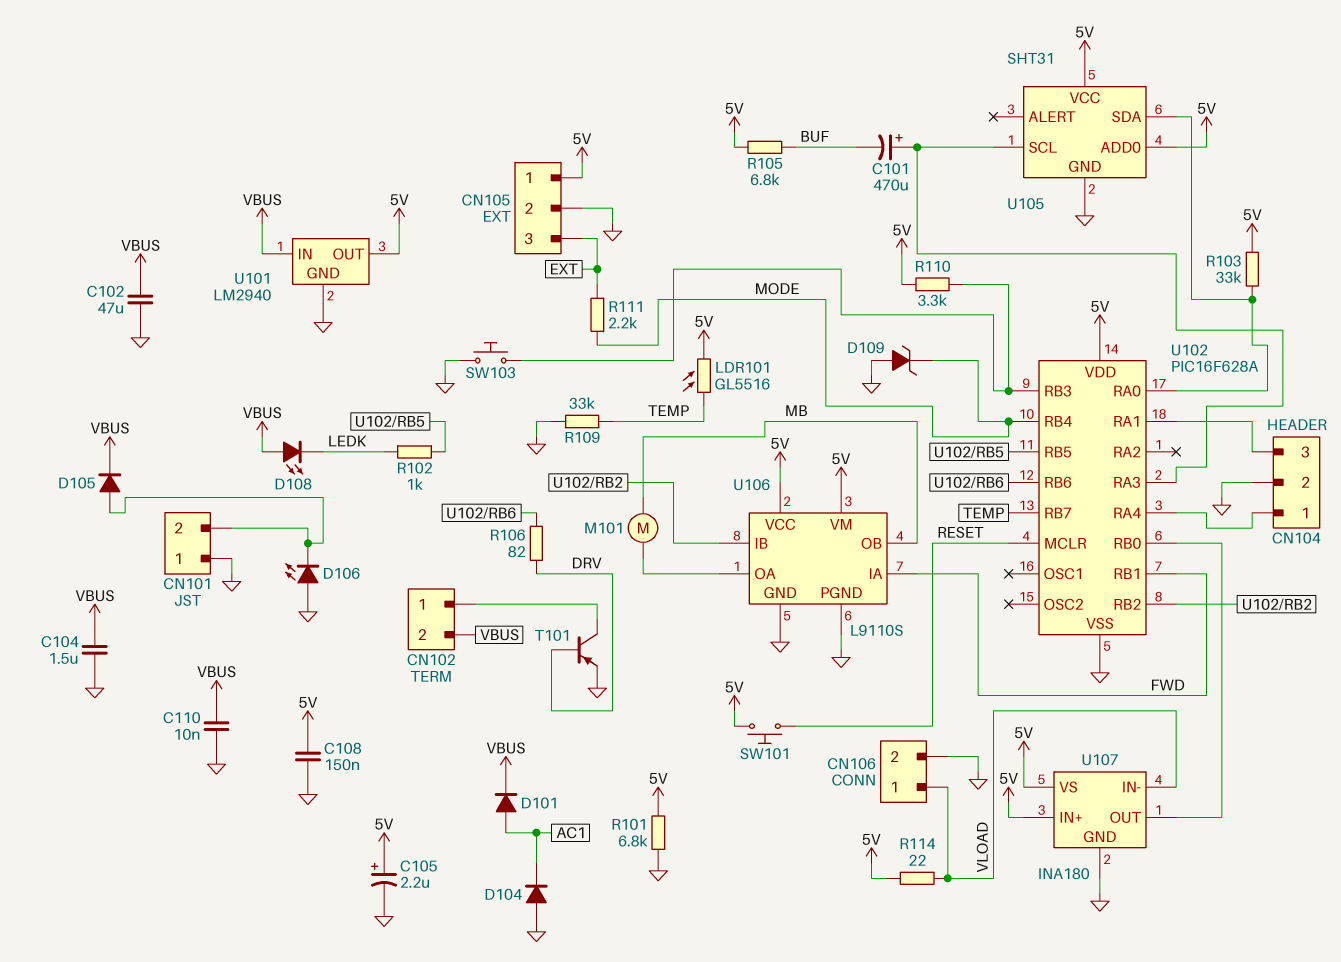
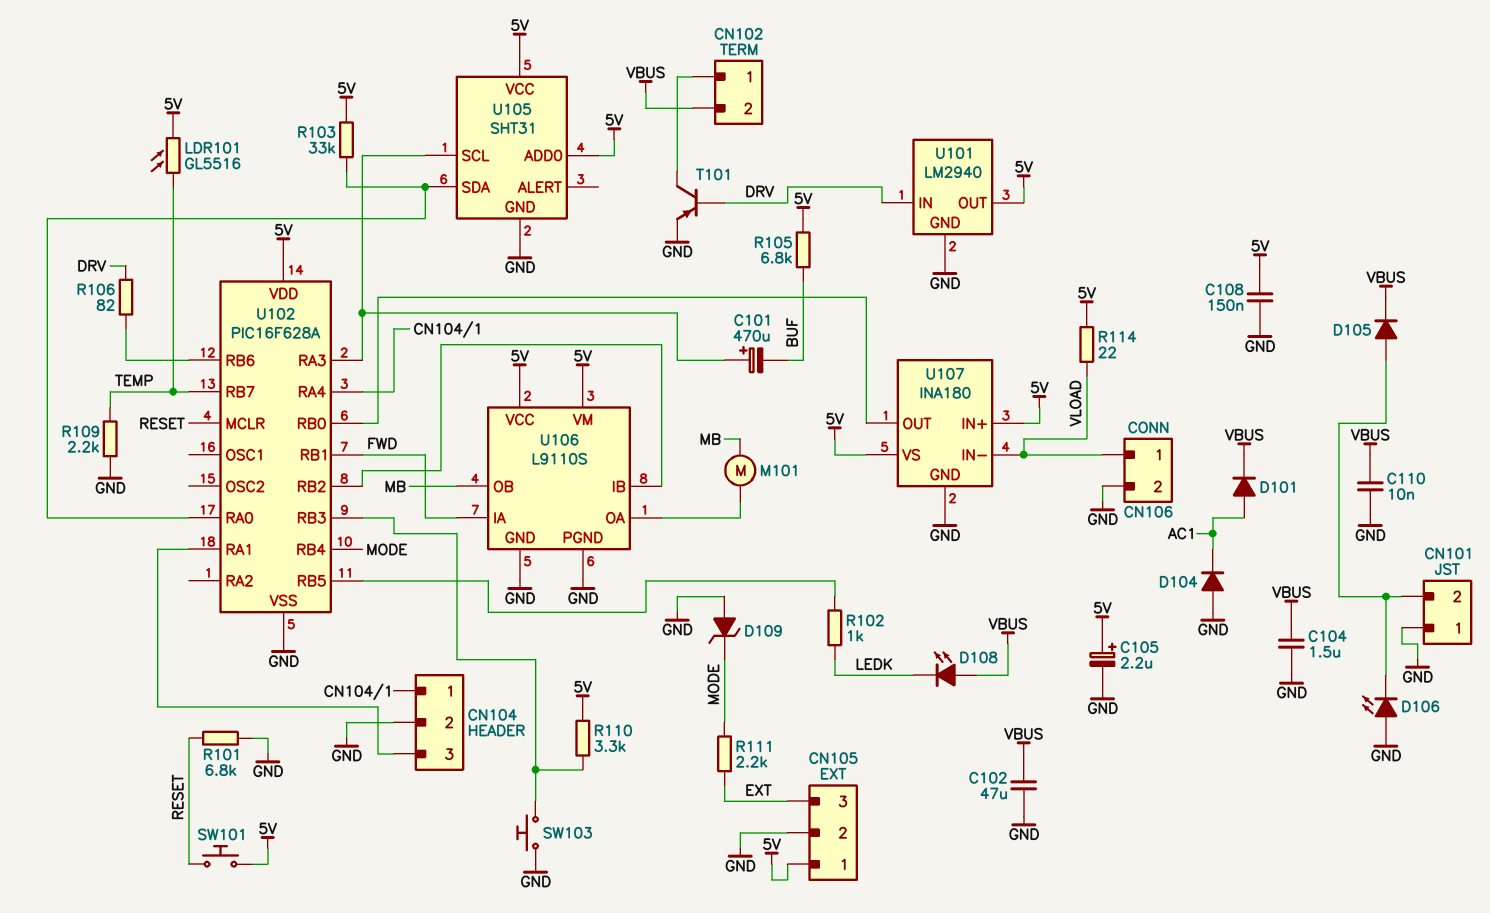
R101: 6.8k (5V, GND) -> 6.8k (GND, RESET)
R109: 33k (GND, TEMP) -> 2.2k (GND, TEMP)
U101 pin IN: VBUS -> DRV

